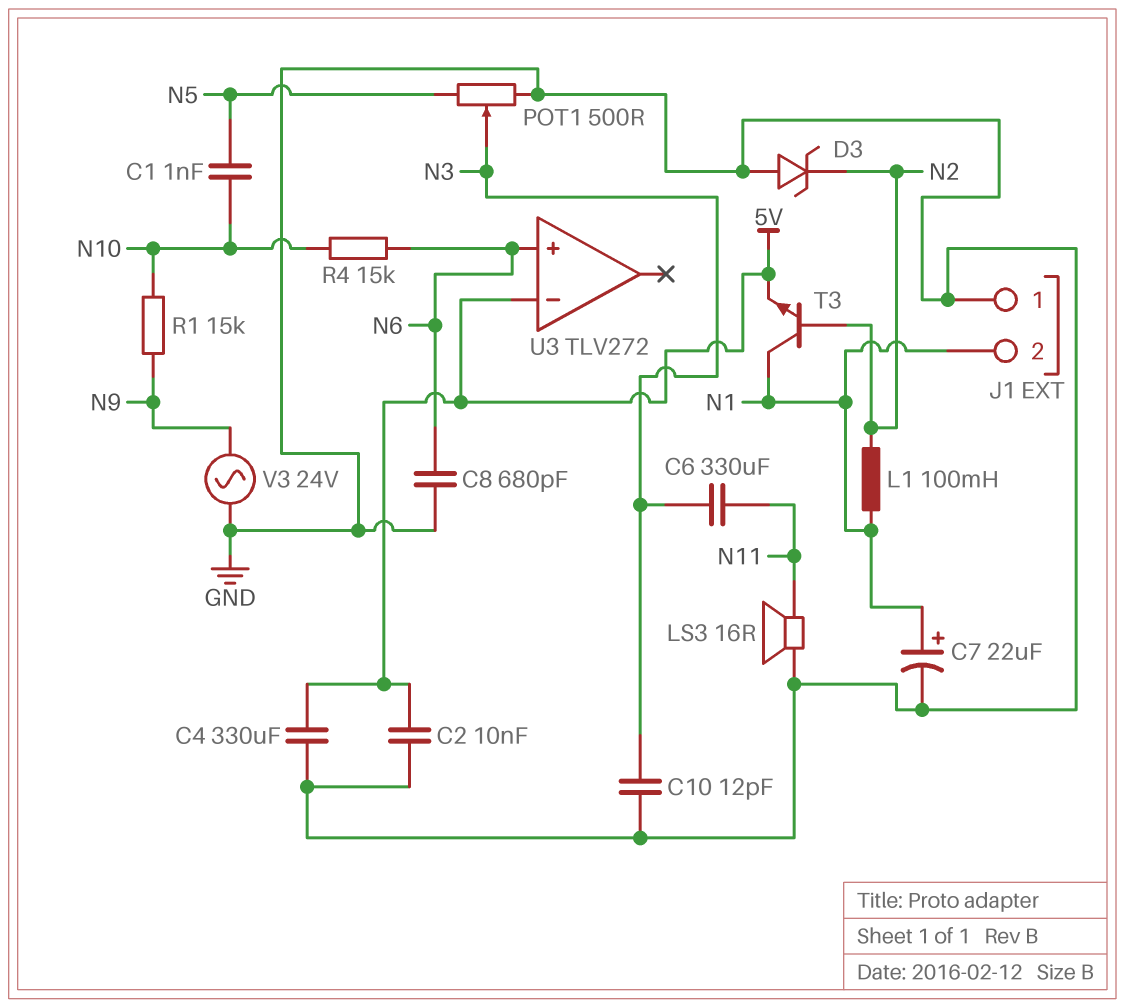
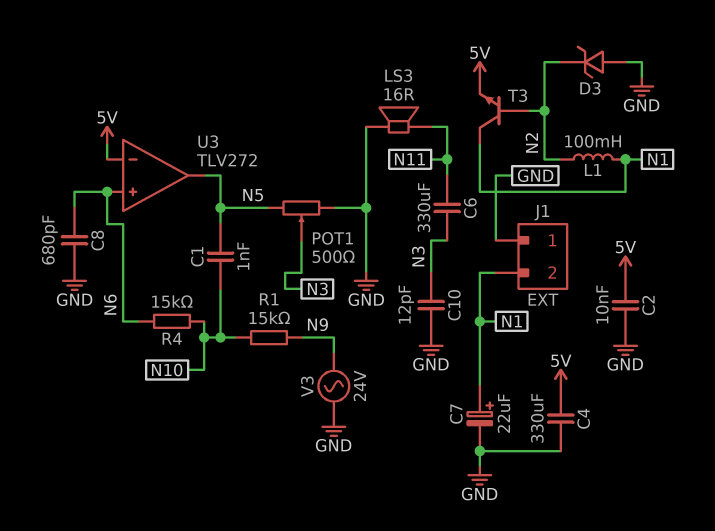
U3 pin out: none -> N5

